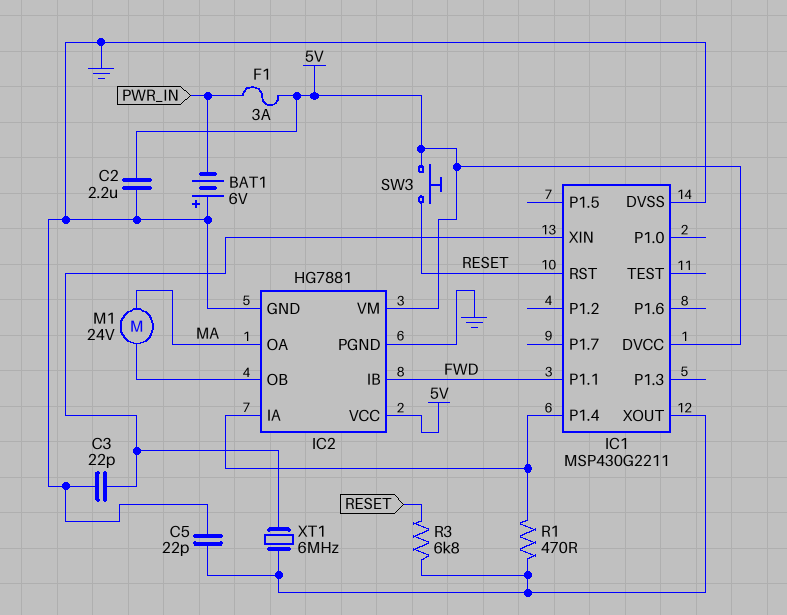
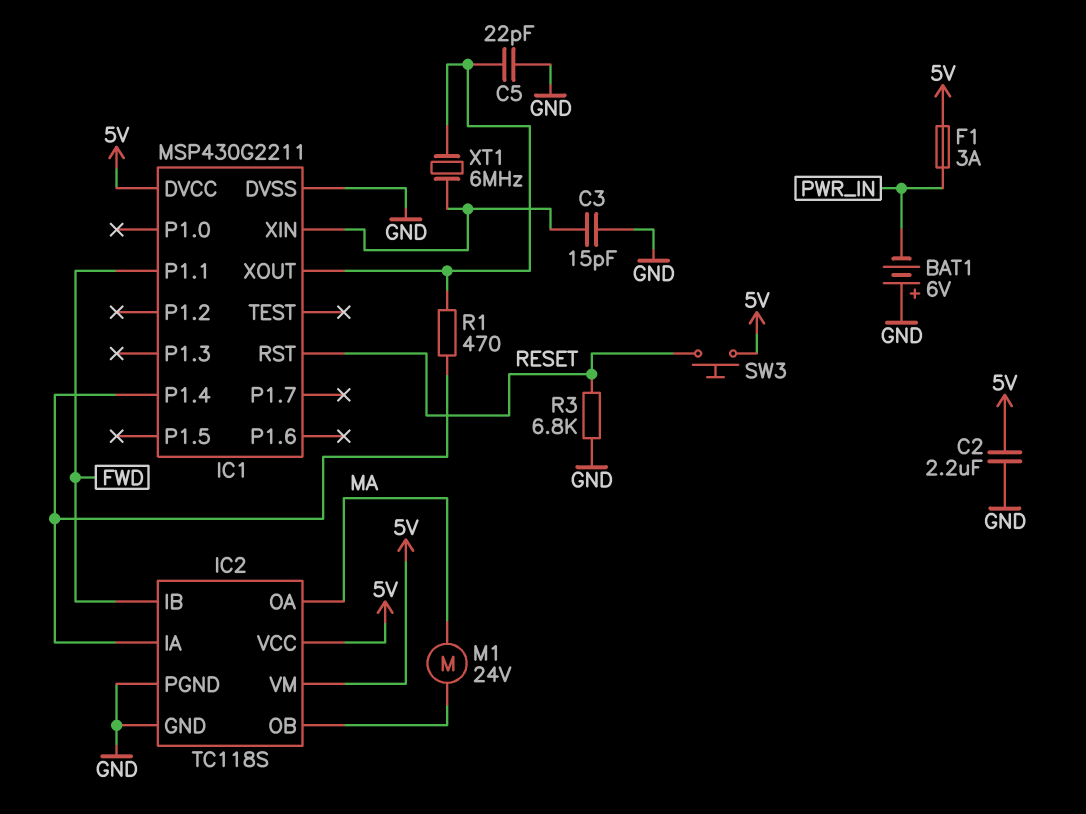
C3: 22pF (GND, IC1/XIN) -> 15pF (GND, IC1/XIN)
IC2: HG7881 -> TC118S
R3: 6.8k (IC1/XOUT, RESET) -> 6.8k (GND, RESET)

